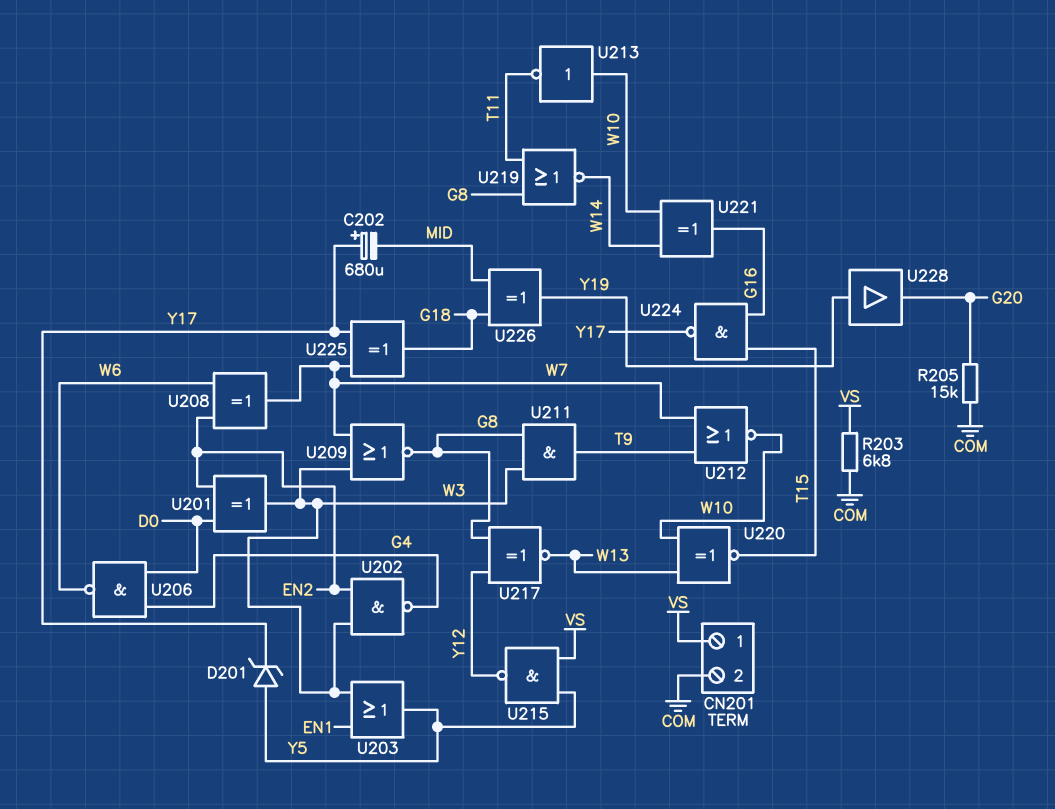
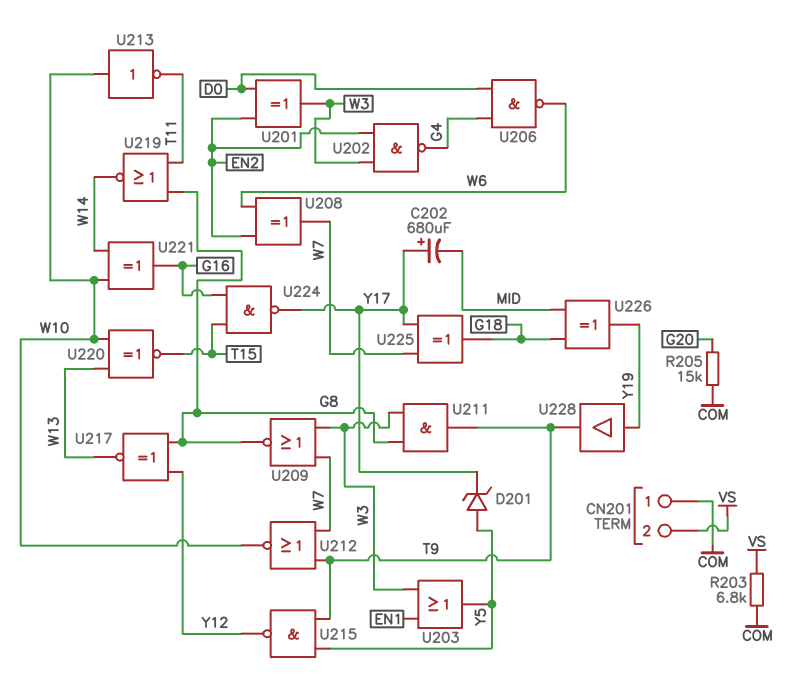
CN201 pin 1: VS -> COM
CN201 pin 2: COM -> VS
U215: NAND (in VS, in Y5, out Y12) -> NAND (in T9, in Y5, out Y12)
U228: buffer (in Y19, out G20) -> buffer (in Y19, out T9)

